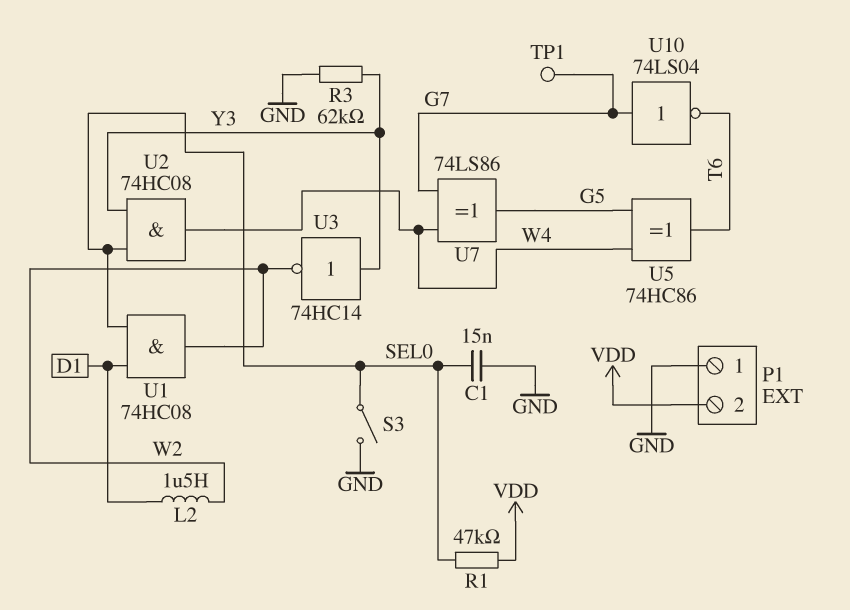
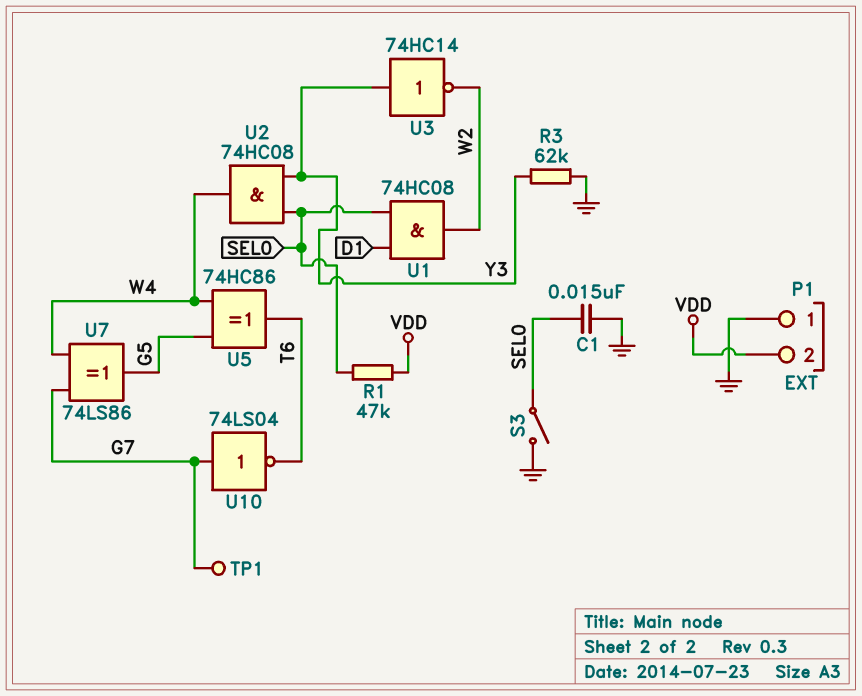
L2: 1.5uH (D1, W2) -> none

